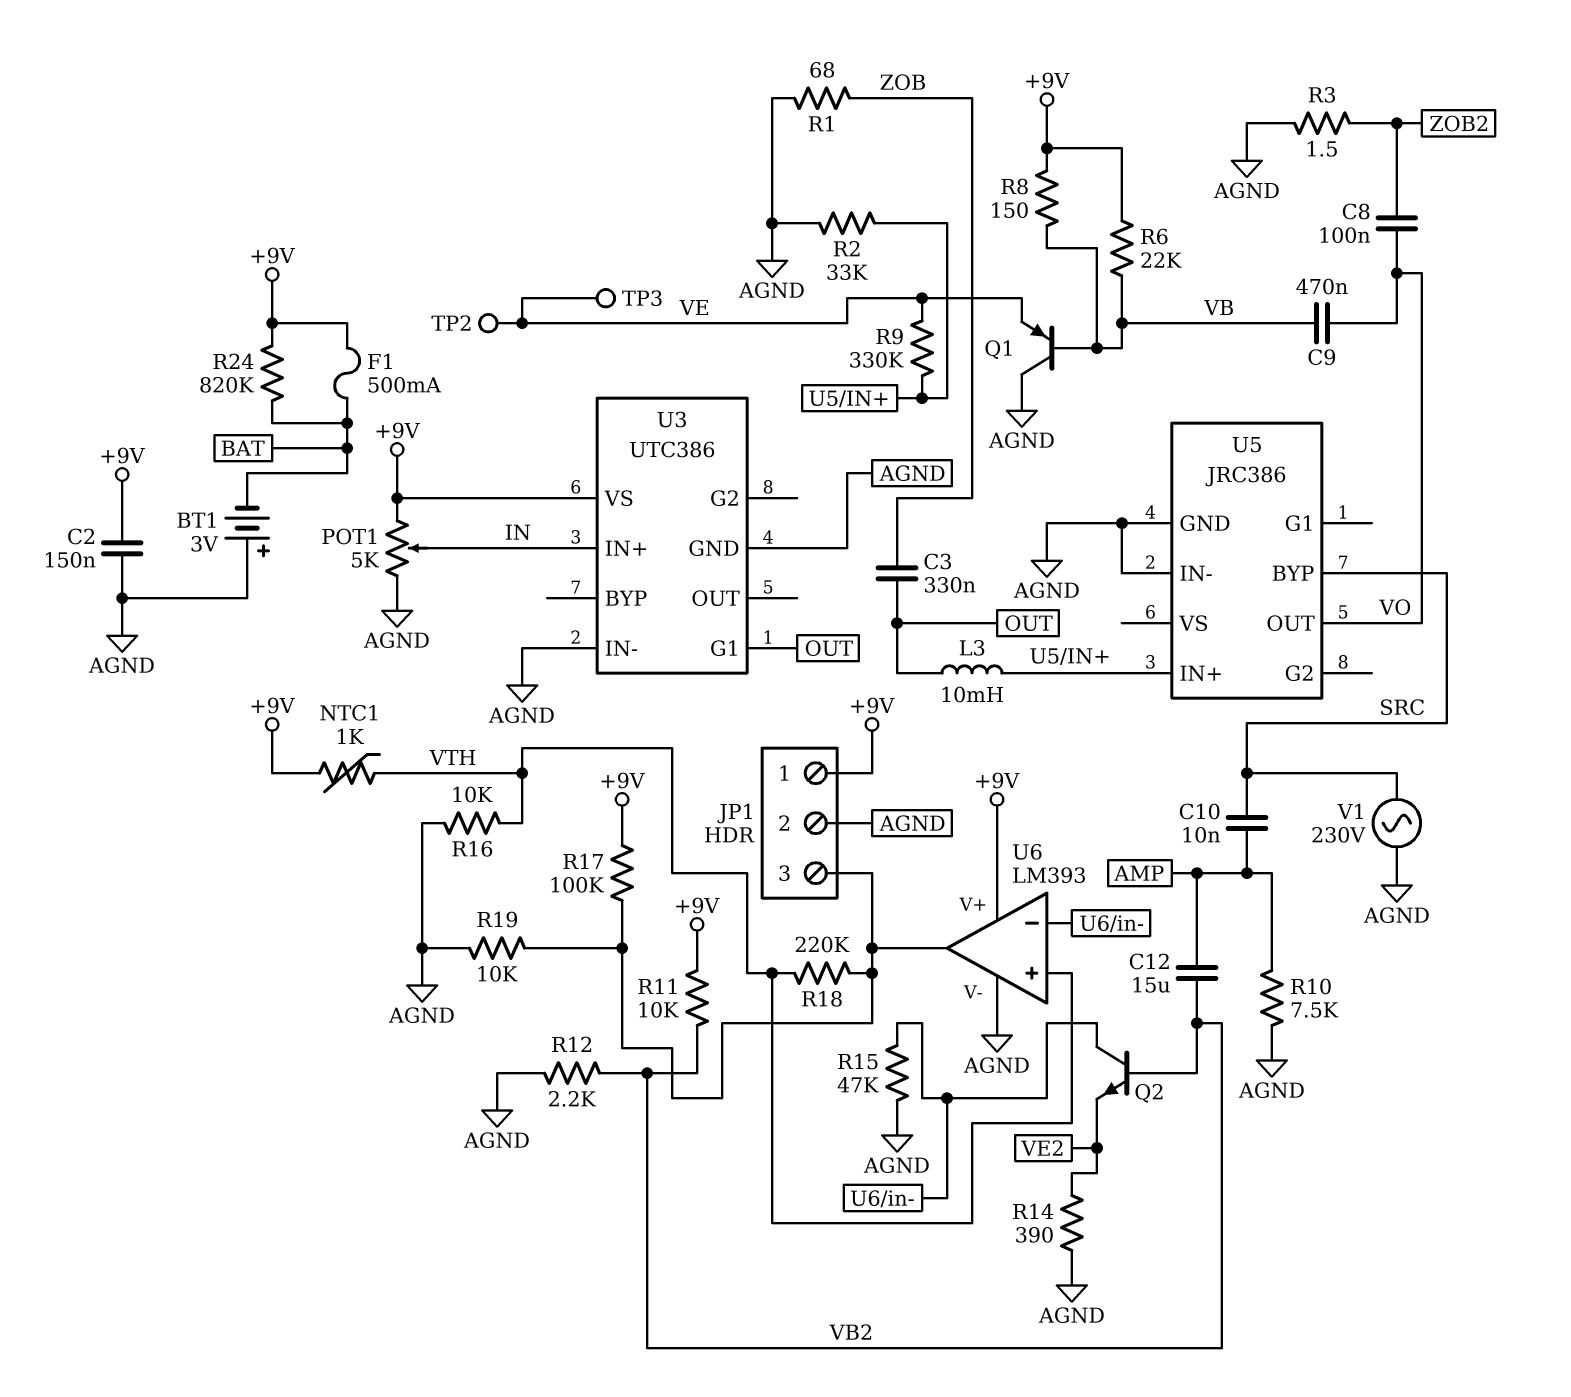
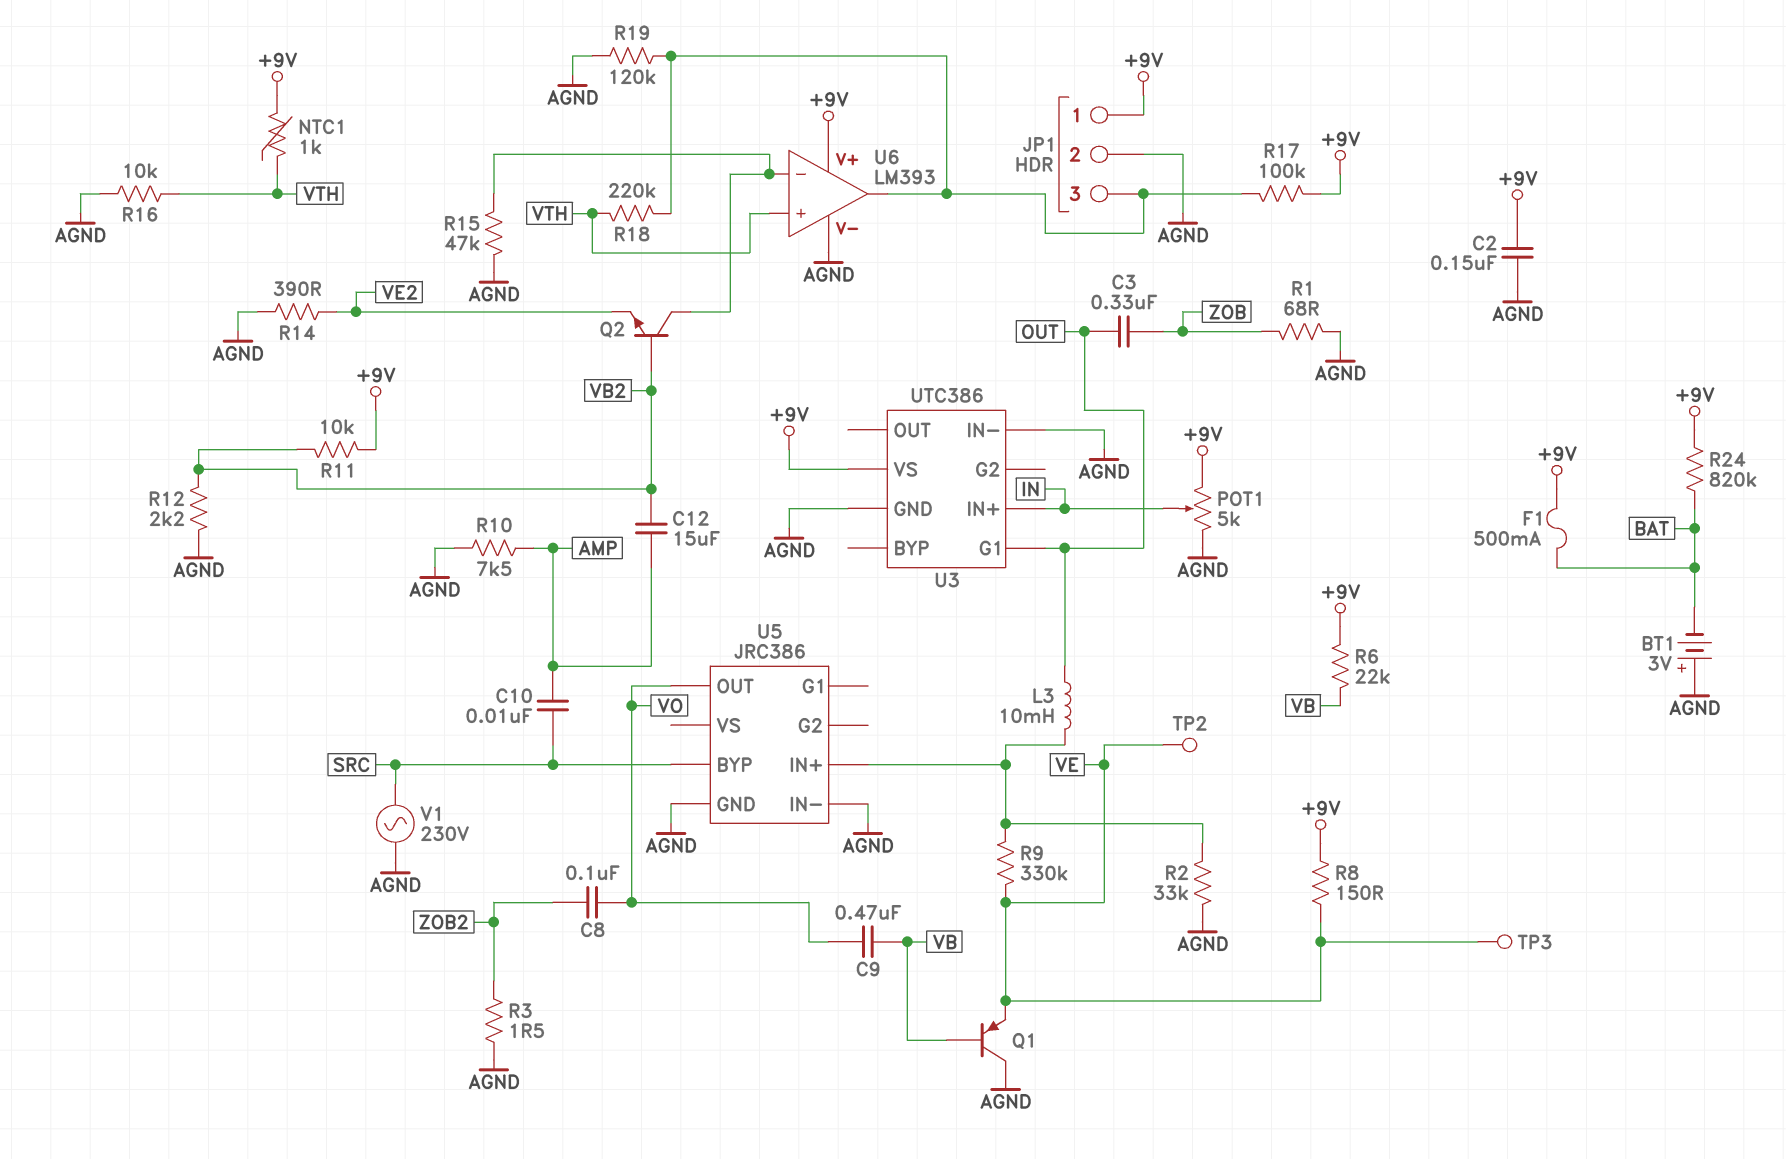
R8: 150 (+9V, VB) -> 150 (+9V, VE)
R19: 10k (AGND, JP1/3) -> 120k (AGND, JP1/3)

